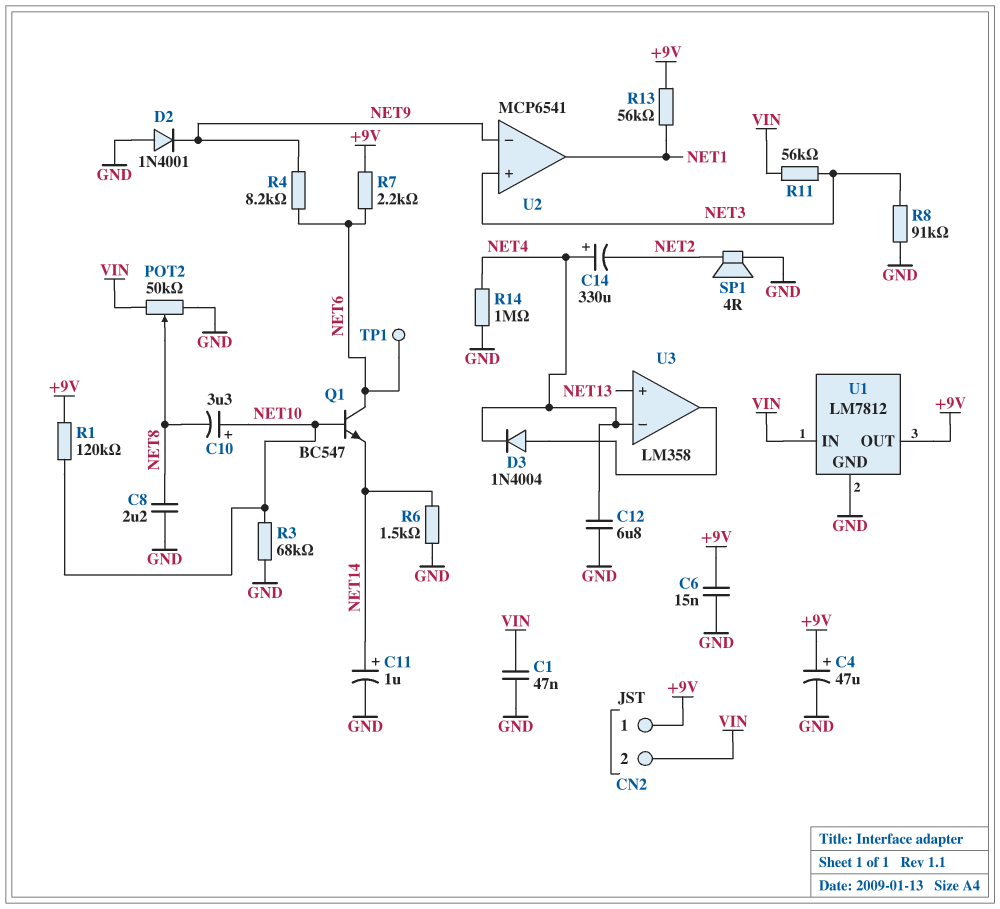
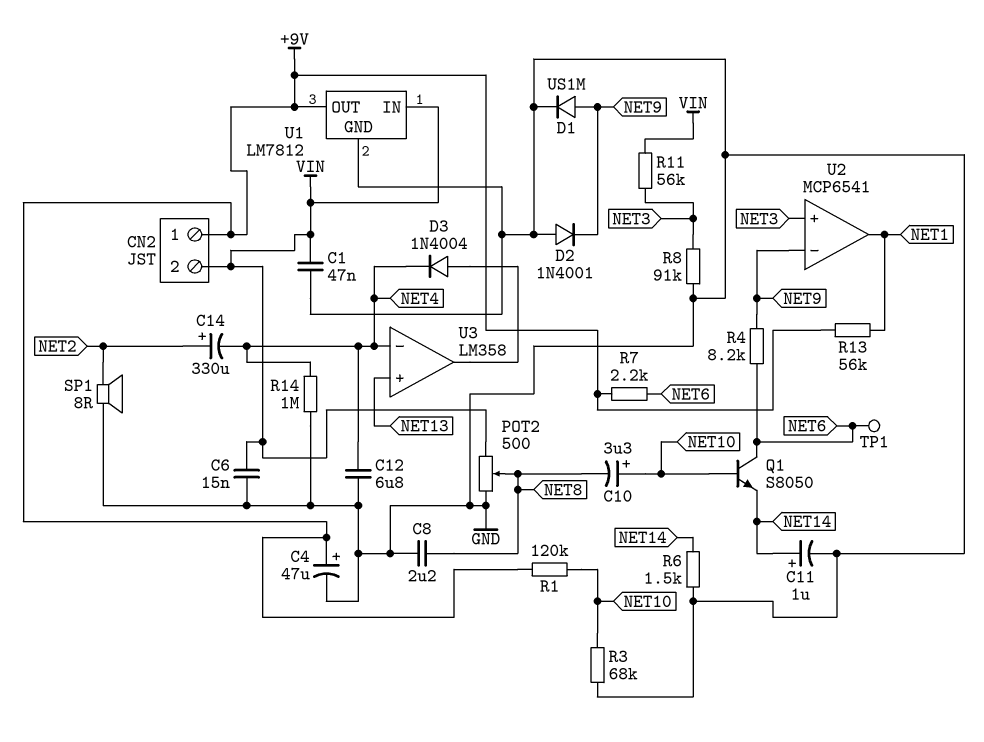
C6: 15nF (+9V, GND) -> 15nF (GND, VIN)
C14: 330uF (plus NET4, minus NET2) -> 330uF (plus NET2, minus NET4)
D1: none -> diode US1M (A NET9, K GND)
POT2: 50k (GND, VIN, wiper NET8) -> 500 (GND, VIN, wiper NET8)
Q1: NPN BC547 (B NET10, C NET6, E NET14) -> NPN S8050 (B NET10, C NET6, E NET14)
SP1: speaker 4R (GND, NET2) -> speaker 8R (GND, NET2)

